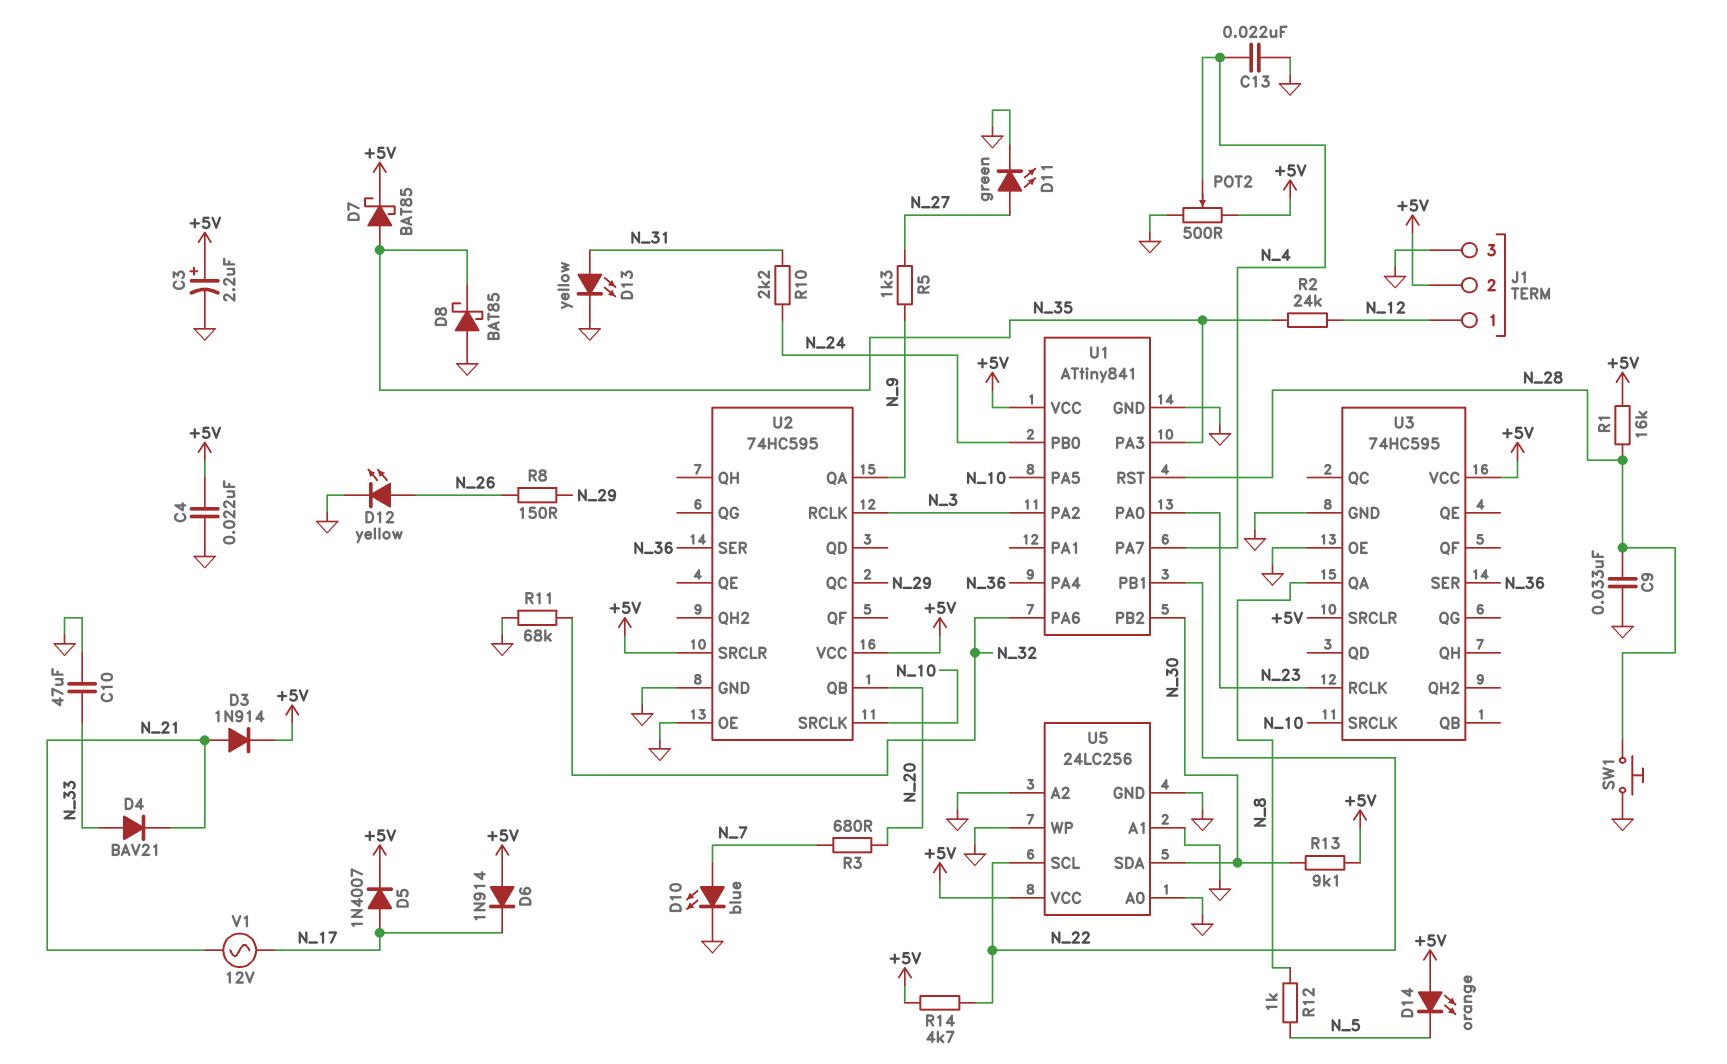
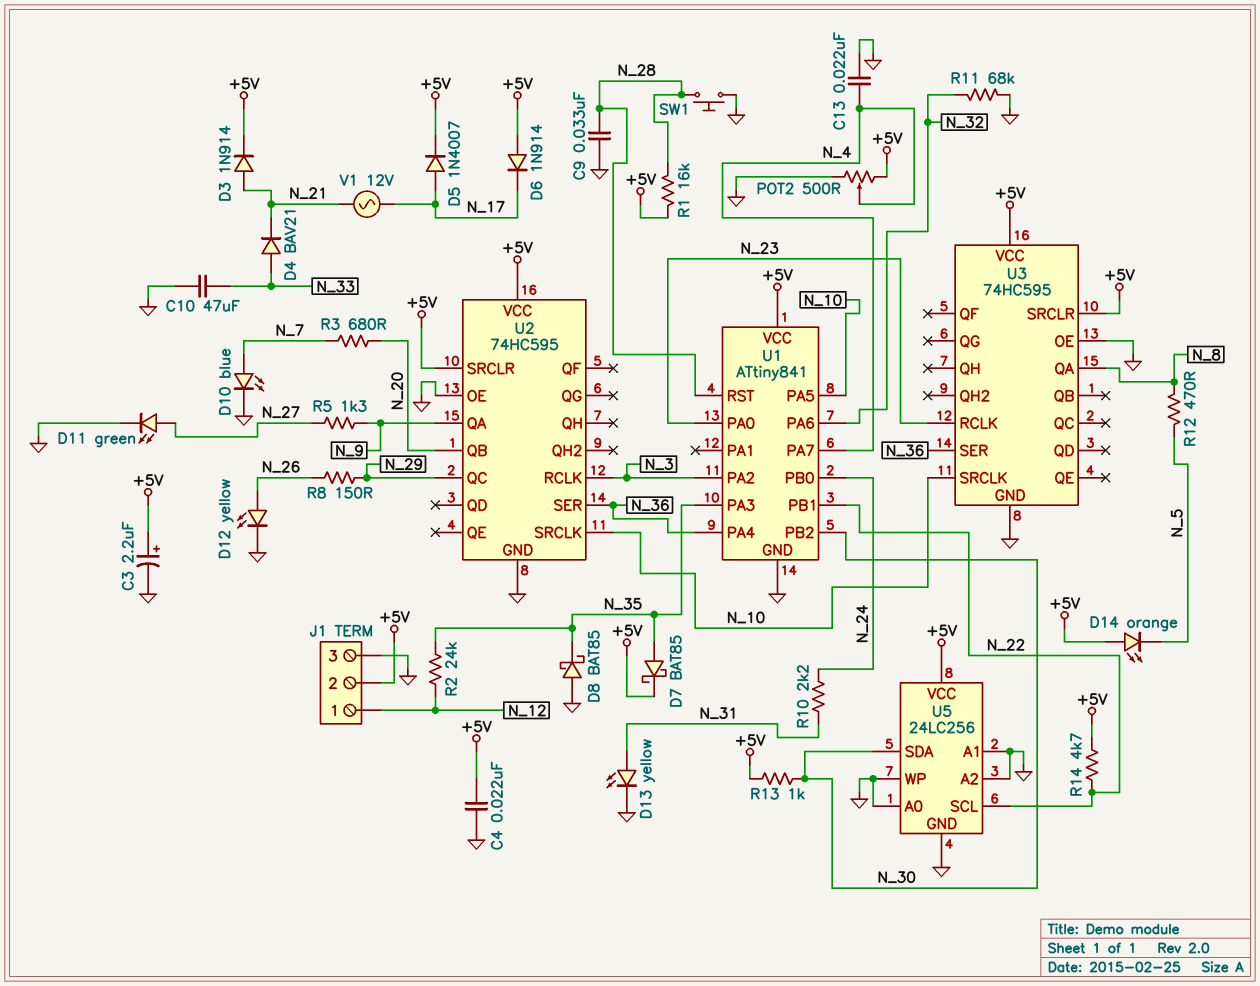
R12: 1k (N_5, N_8) -> 470 (N_5, N_8)
R13: 9.1k (+5V, N_30) -> 1k (+5V, N_30)

